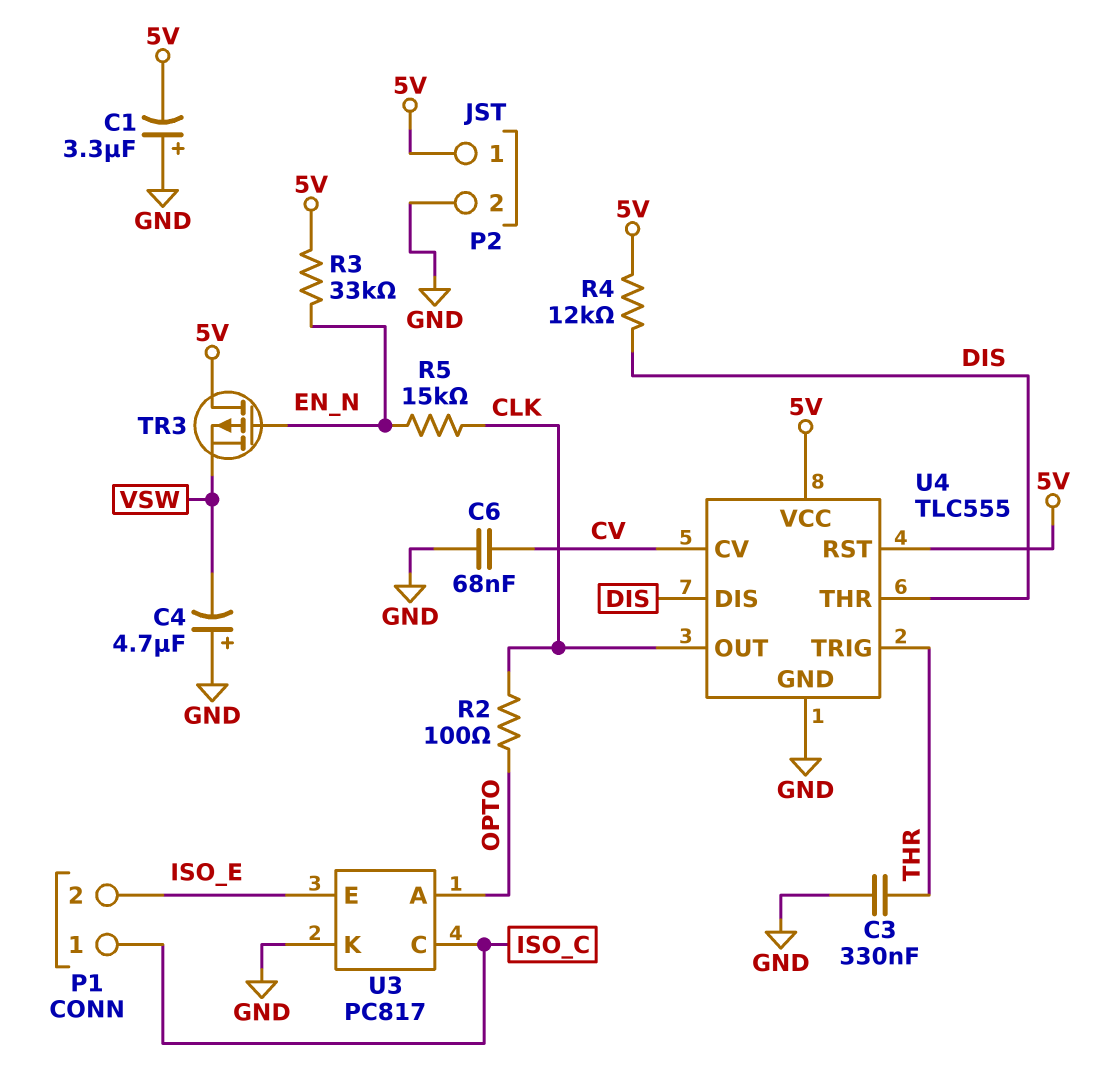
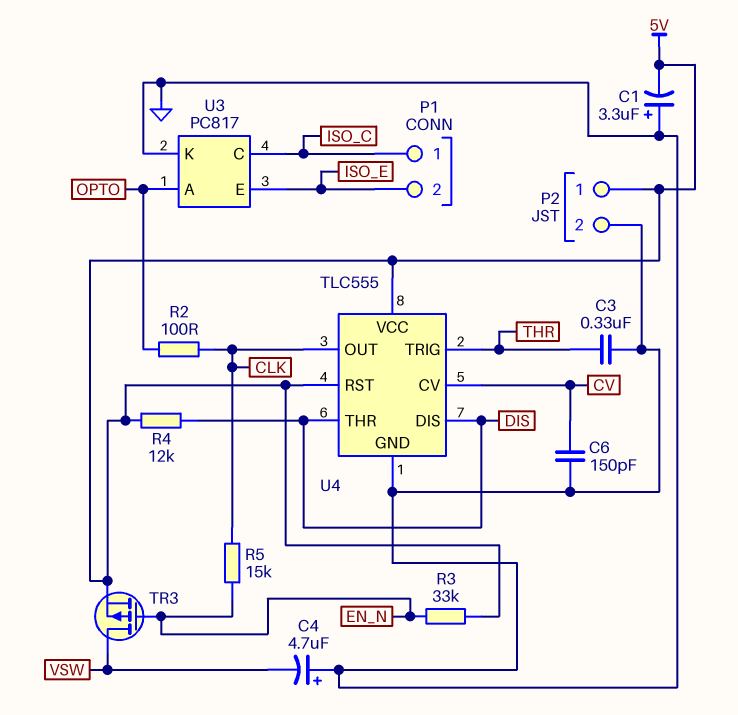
C6: 68nF (CV, GND) -> 150pF (CV, GND)
TR3: PMOS (G EN_N, D 5V, S VSW) -> PMOS (G EN_N, D VSW, S 5V)

